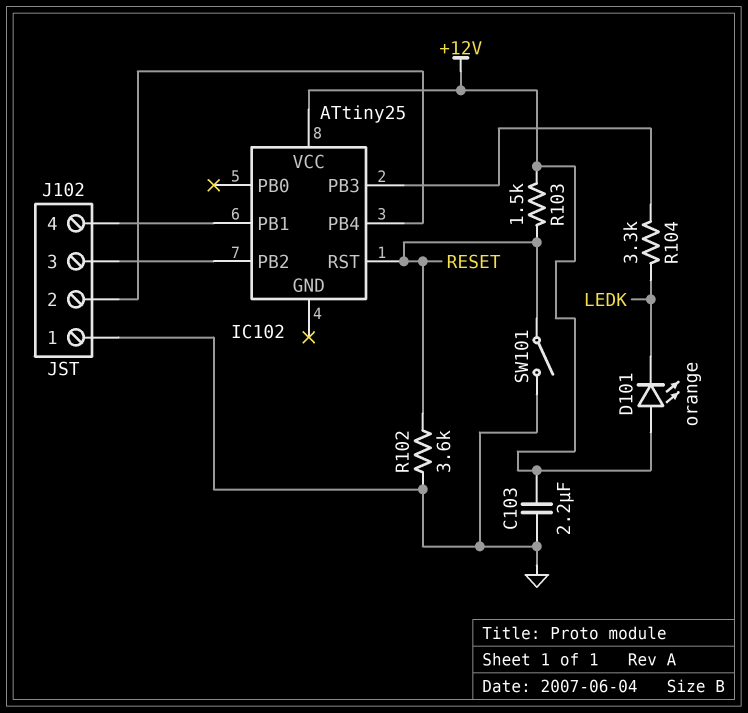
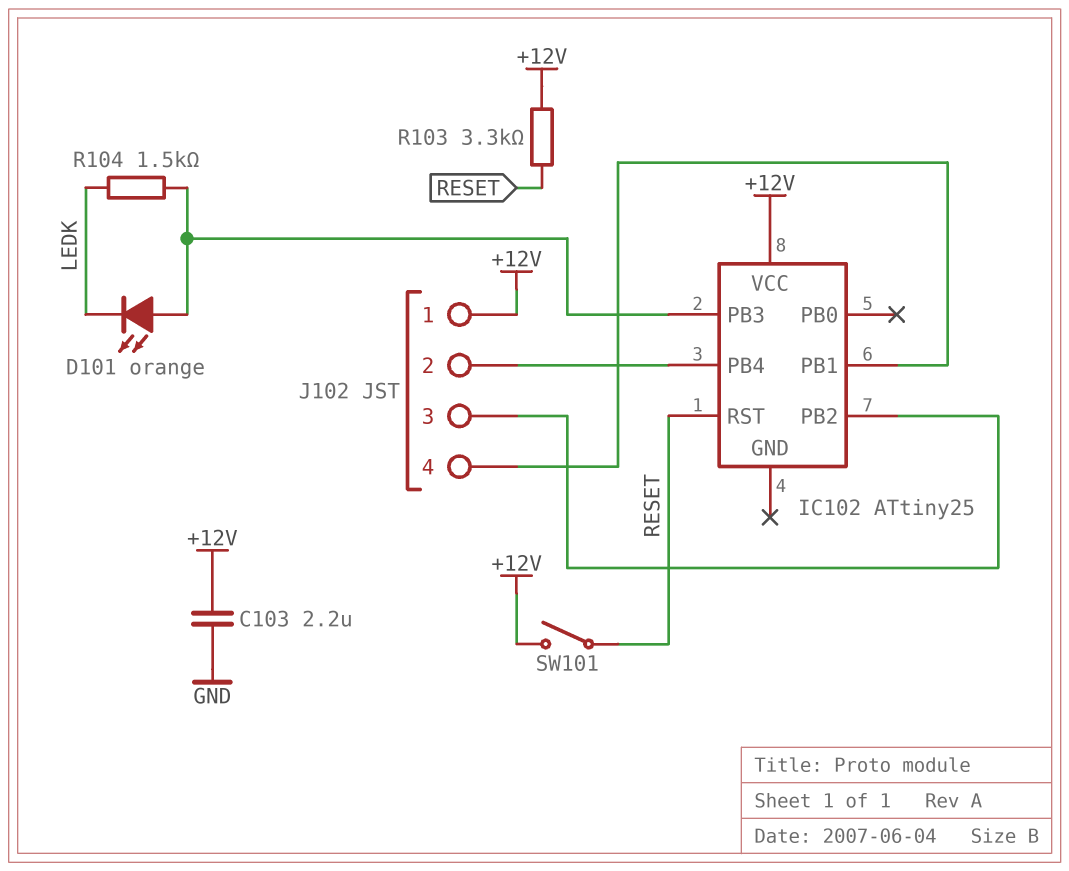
D101: LED orange (A +12V, K LEDK) -> LED orange (A IC102/PB3, K LEDK)
J102 pin 1: GND -> +12V
R102: 3.6k (GND, RESET) -> none
R103: 1.5k (+12V, RESET) -> 3.3k (+12V, RESET)
R104: 3.3k (IC102/PB3, LEDK) -> 1.5k (IC102/PB3, LEDK)
SW101: switch (GND, RESET) -> switch (+12V, RESET)

